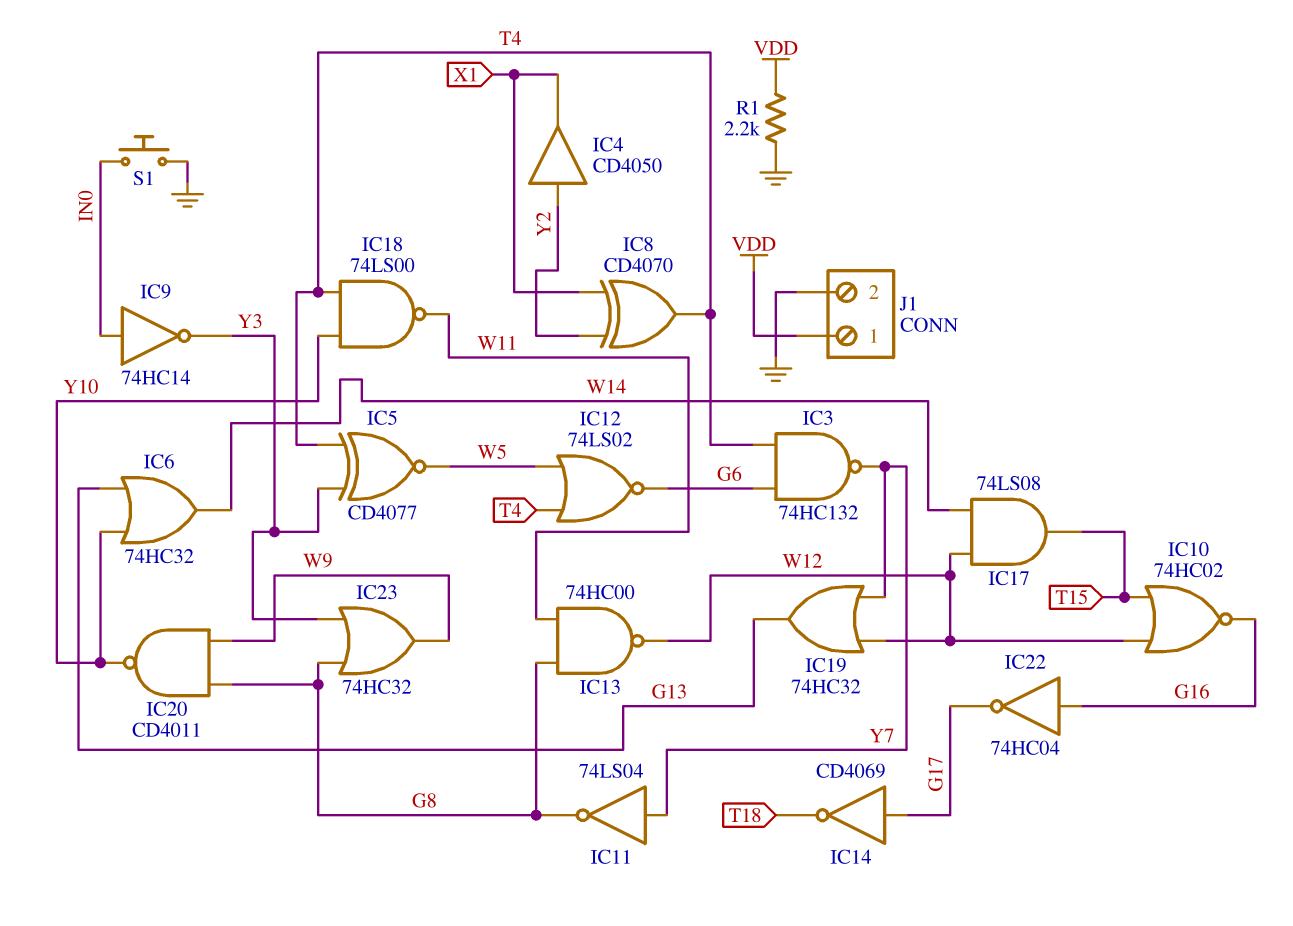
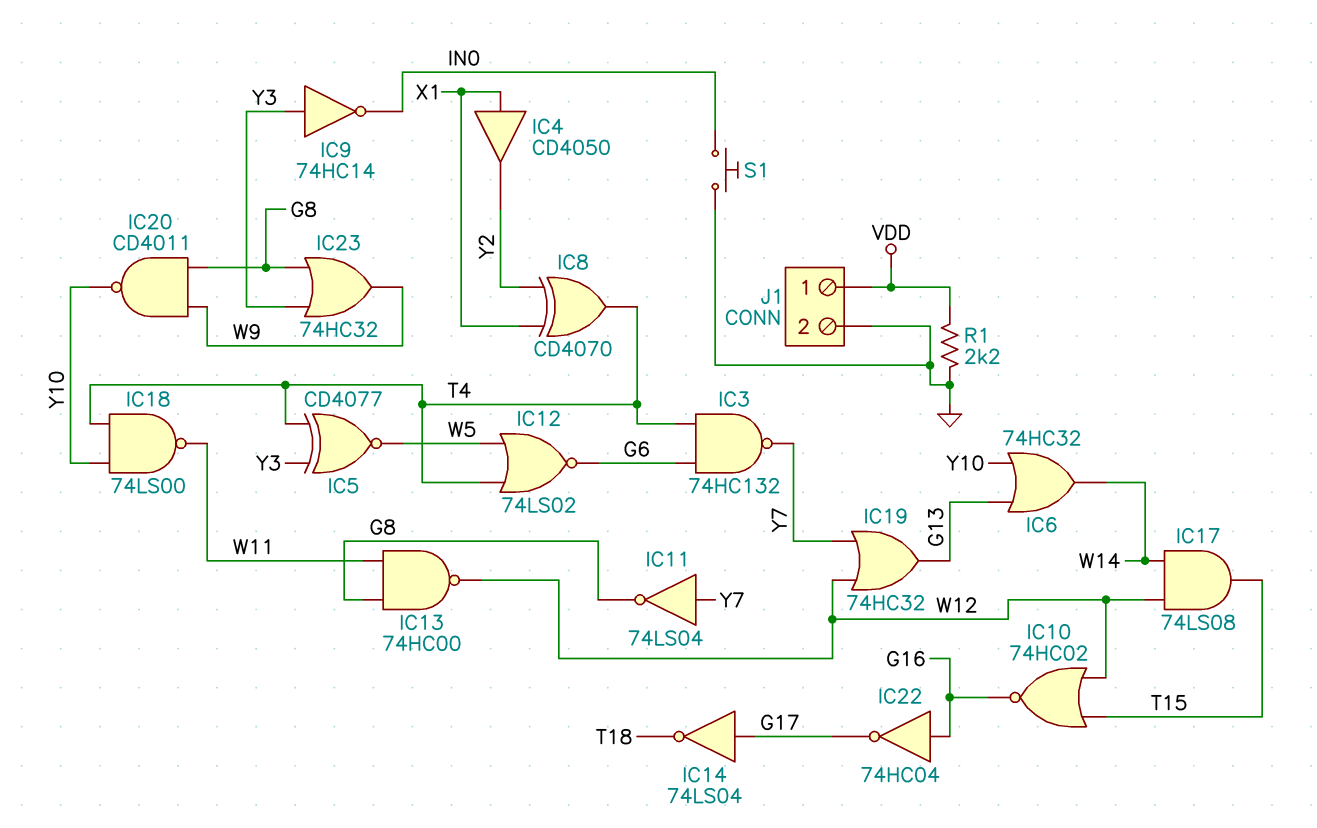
IC4: buffer CD4050 (in Y2, out X1) -> buffer CD4050 (in X1, out Y2)
IC9: NOT 74HC14 (in IN0, out Y3) -> NOT 74HC14 (in Y3, out IN0)
IC14: NOT CD4069 (in G17, out T18) -> NOT 74LS04 (in G17, out T18)

